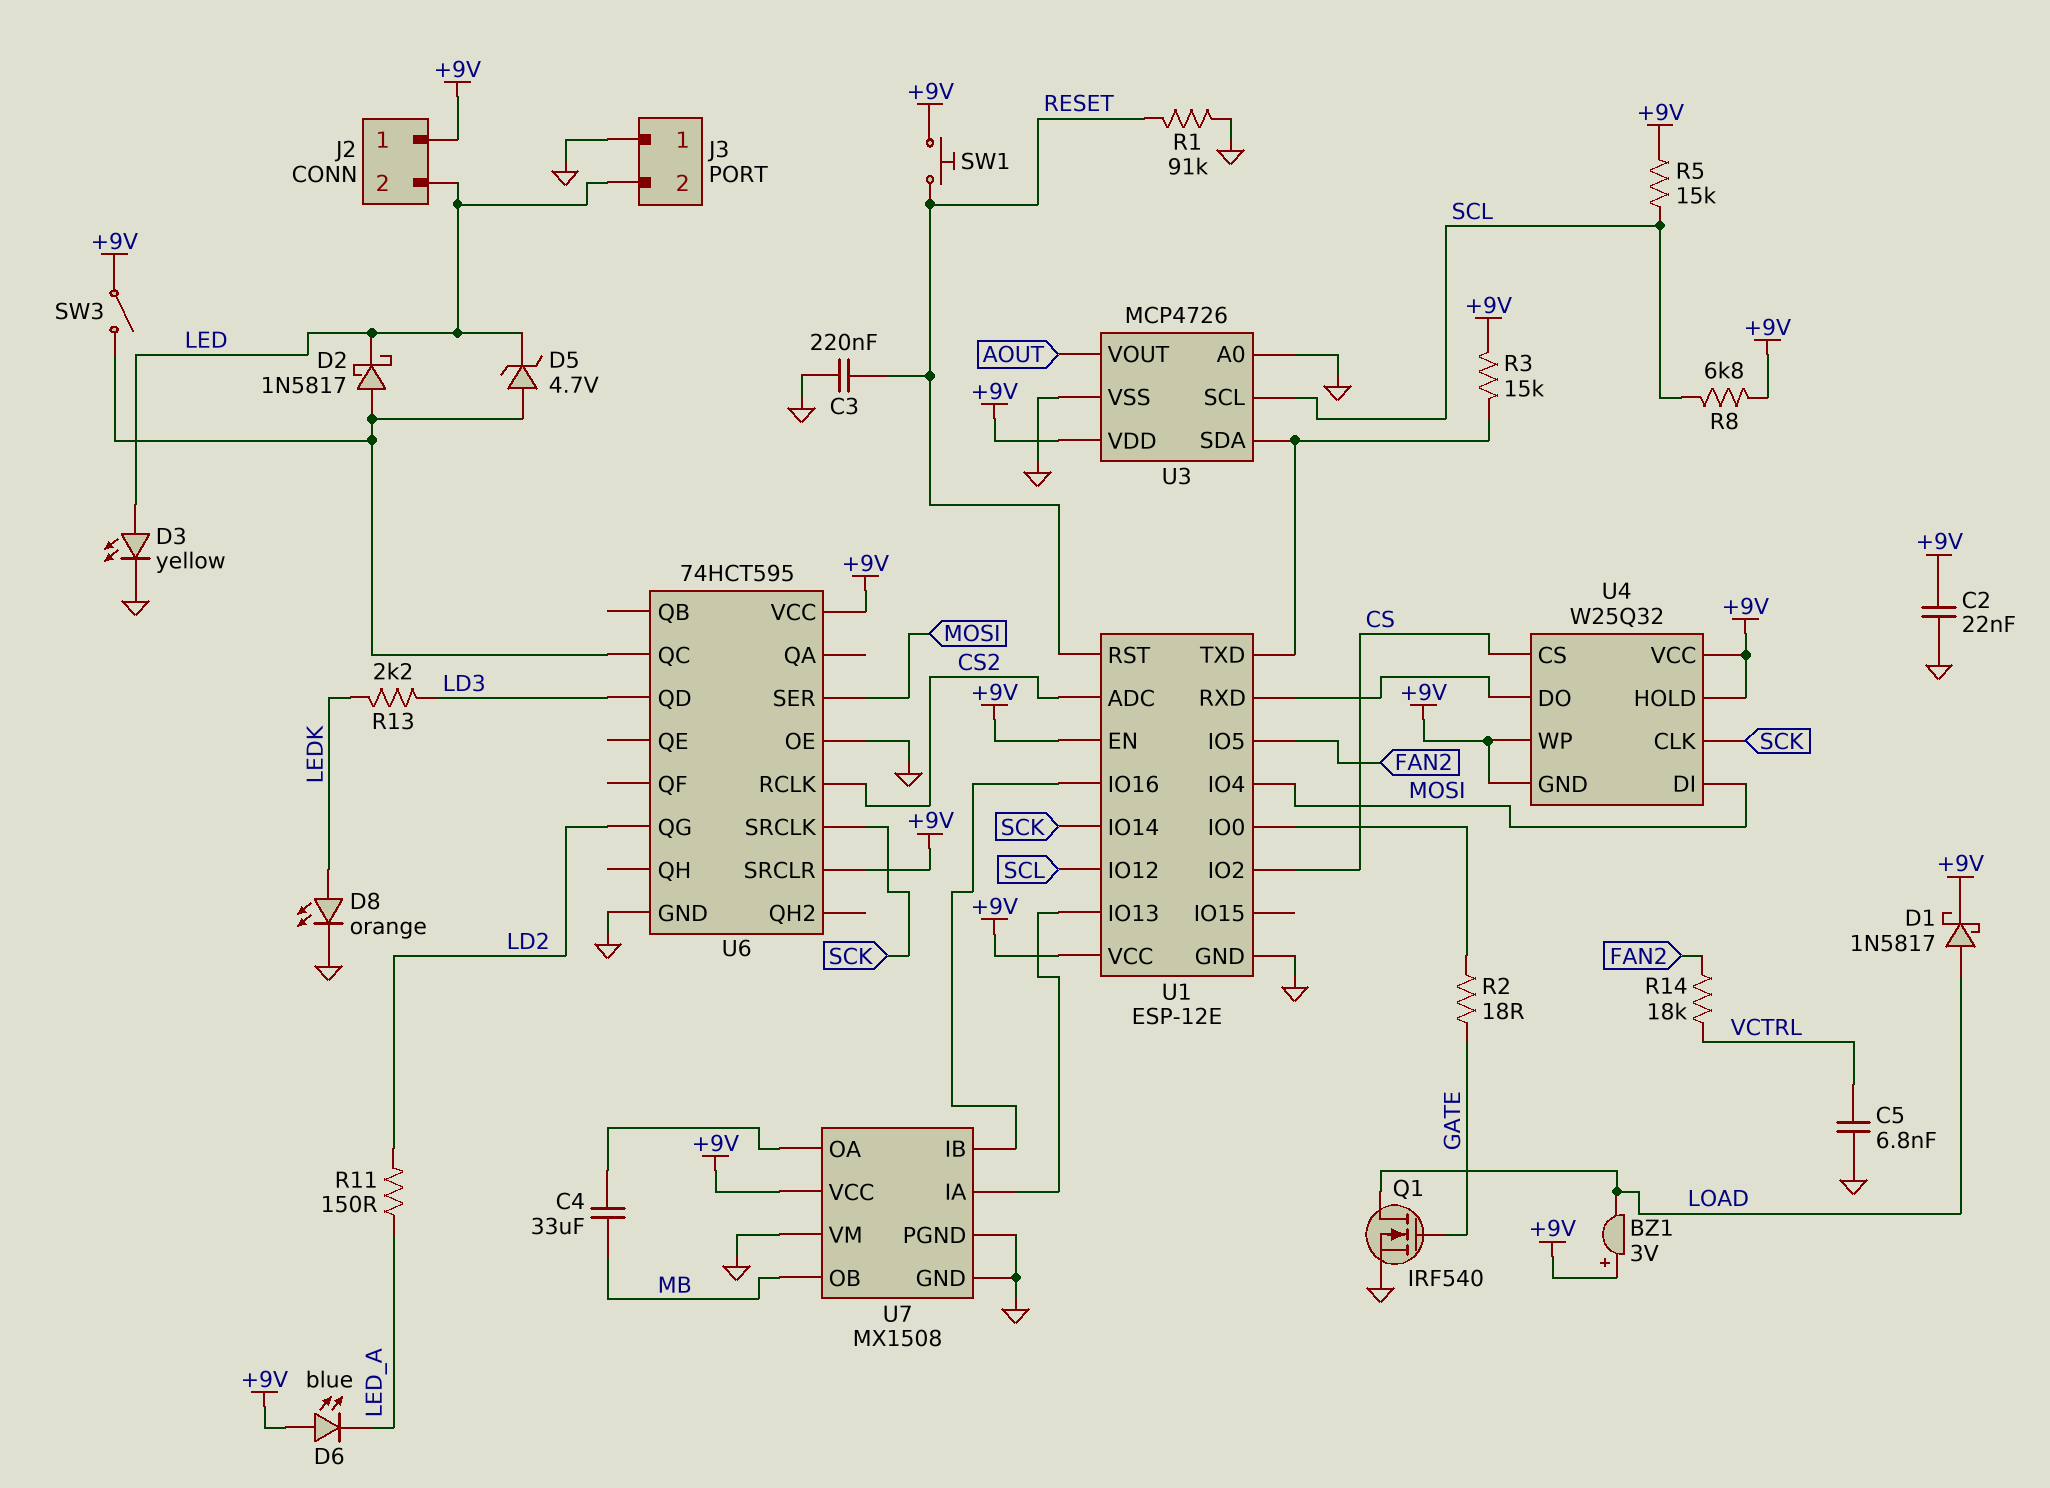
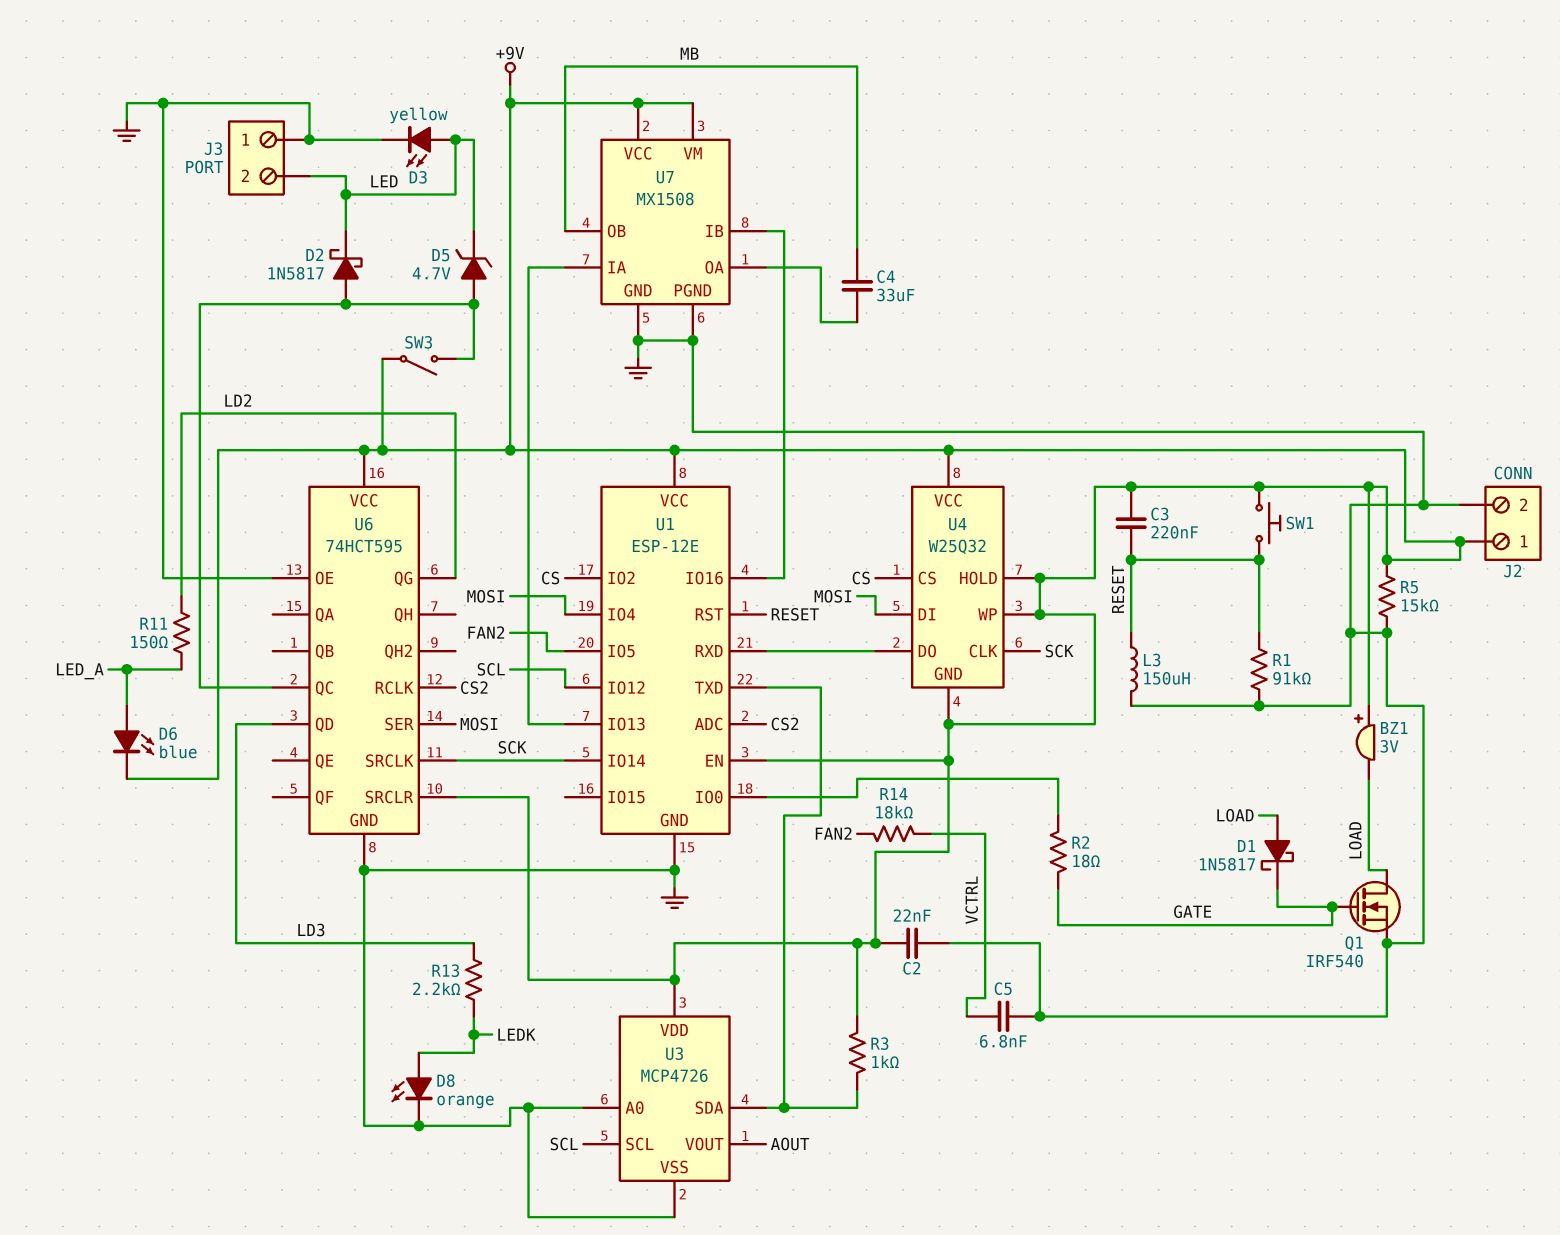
C3: 220nF (GND, RESET) -> 220nF (+9V, RESET)
D1: schottky 1N5817 (A LOAD, K +9V) -> schottky 1N5817 (A LOAD, K GATE)
D6: LED blue (A +9V, K LED_A) -> LED blue (A LED_A, K +9V)
J2 pin 2: LED -> GND
L3: none -> 150uH (GND, RESET)
R3: 15k (+9V, U1/TXD) -> 1k (+9V, U1/TXD)
R5: 15k (+9V, SCL) -> 15k (+9V, GND)
R8: 6.8k (+9V, SCL) -> none
U7 pin VM: GND -> +9V

